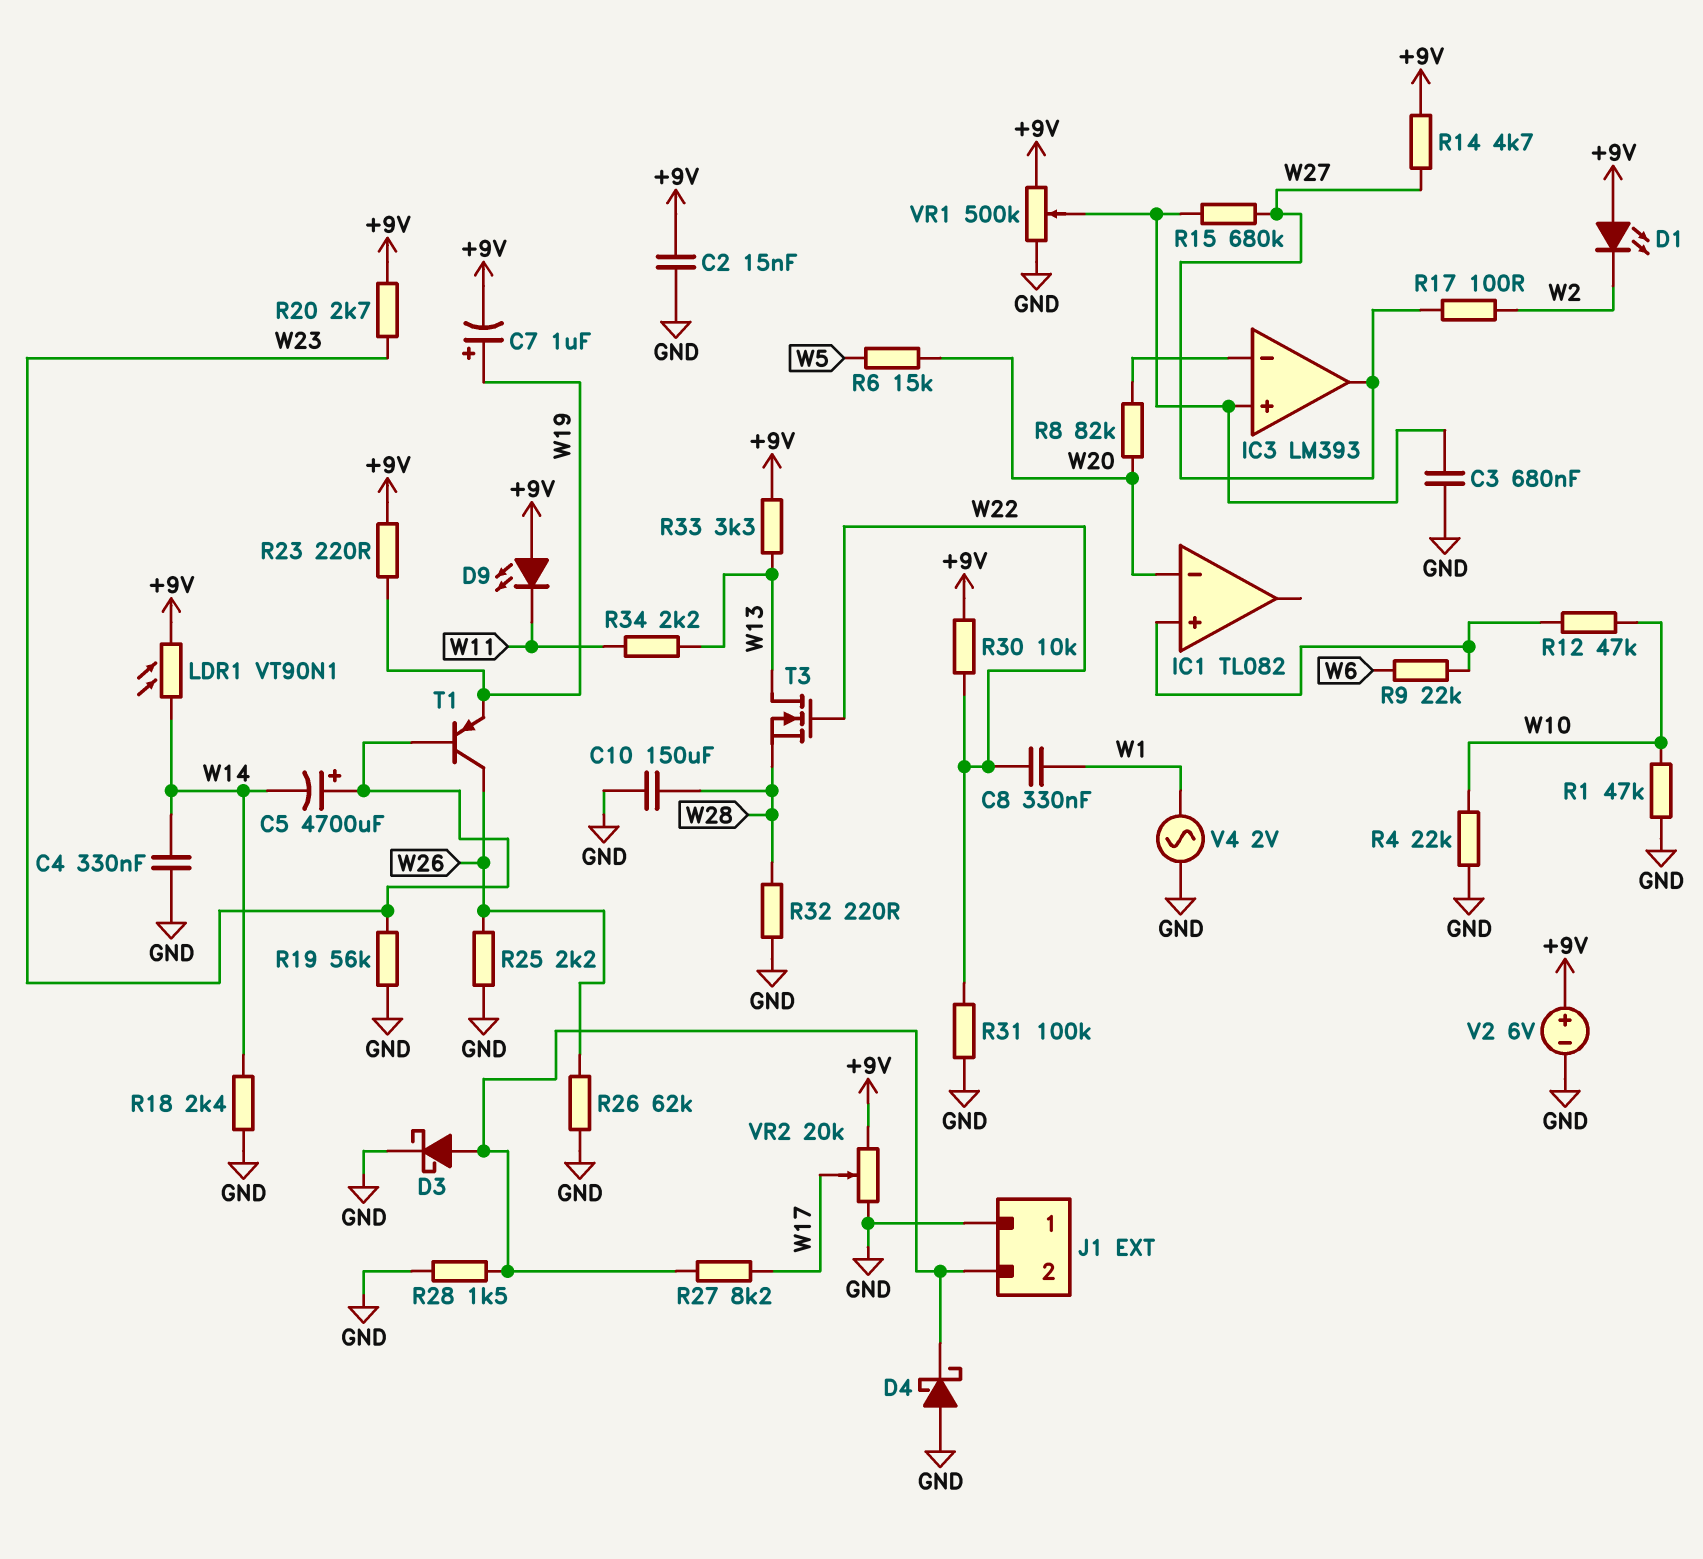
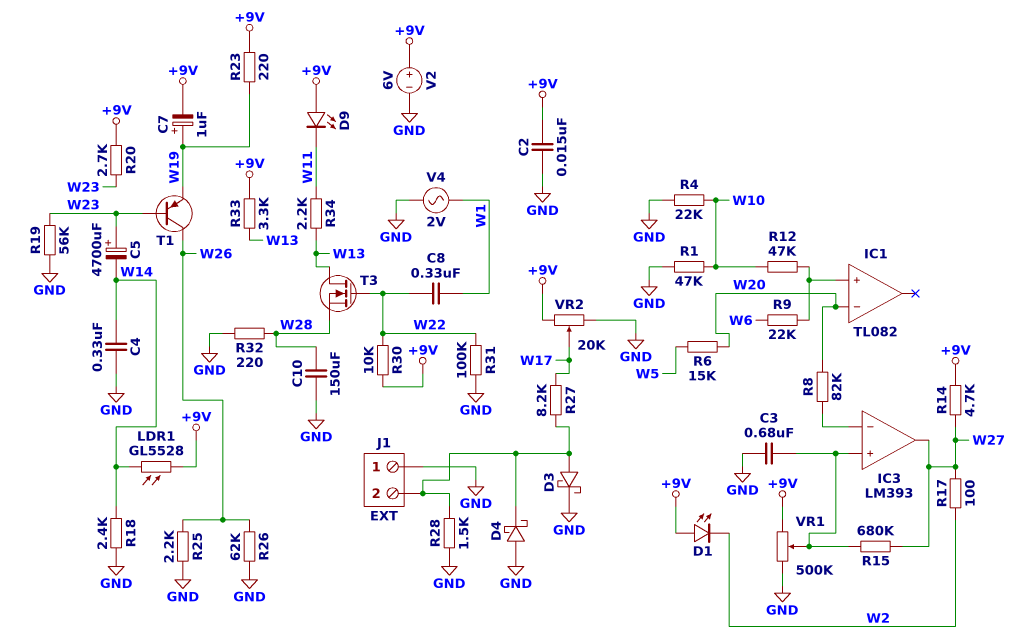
LDR1: VT90N1 (+9V, W14) -> GL5528 (+9V, W14)

